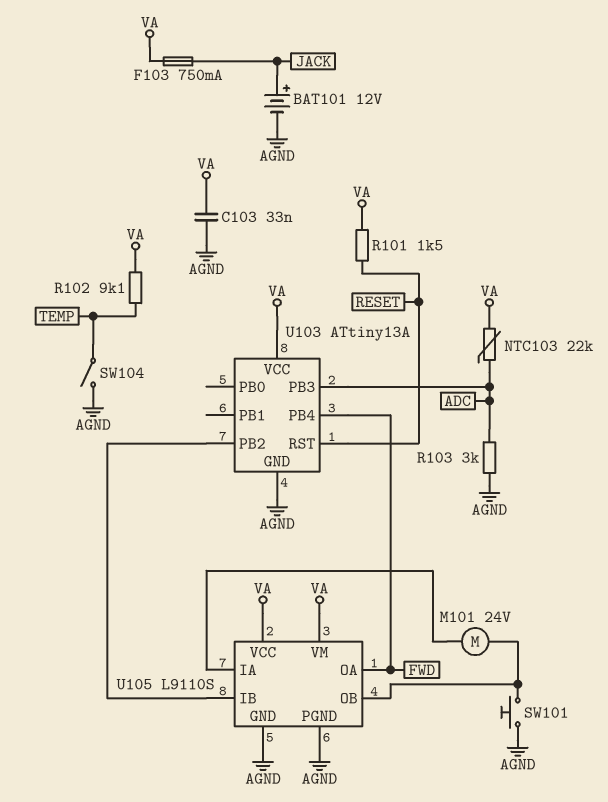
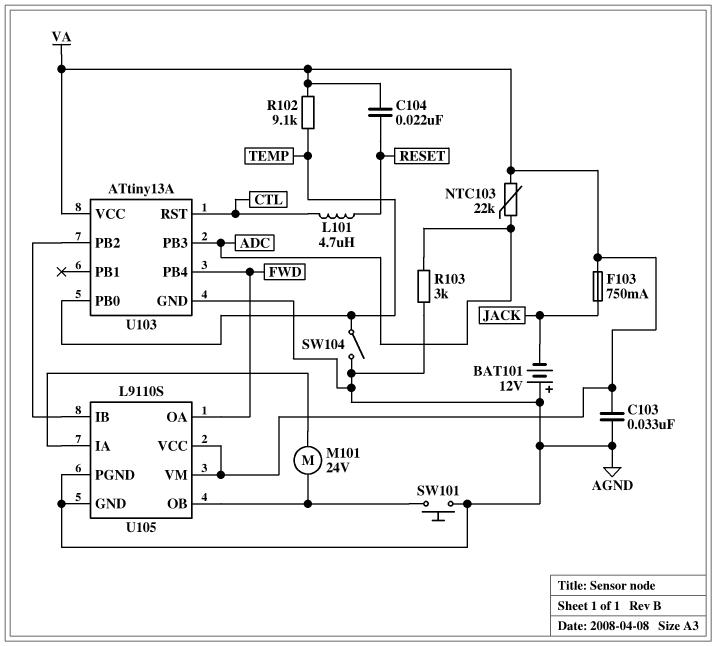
BAT101: 12V (plus JACK, minus AGND) -> 12V (plus AGND, minus JACK)
C104: none -> 22nF (RESET, VA)
L101: none -> 4.7uH (CTL, RESET)
R101: 1.5k (RESET, VA) -> none
U103 pin PB0: none -> TEMP
U103 pin RST: RESET -> CTL

